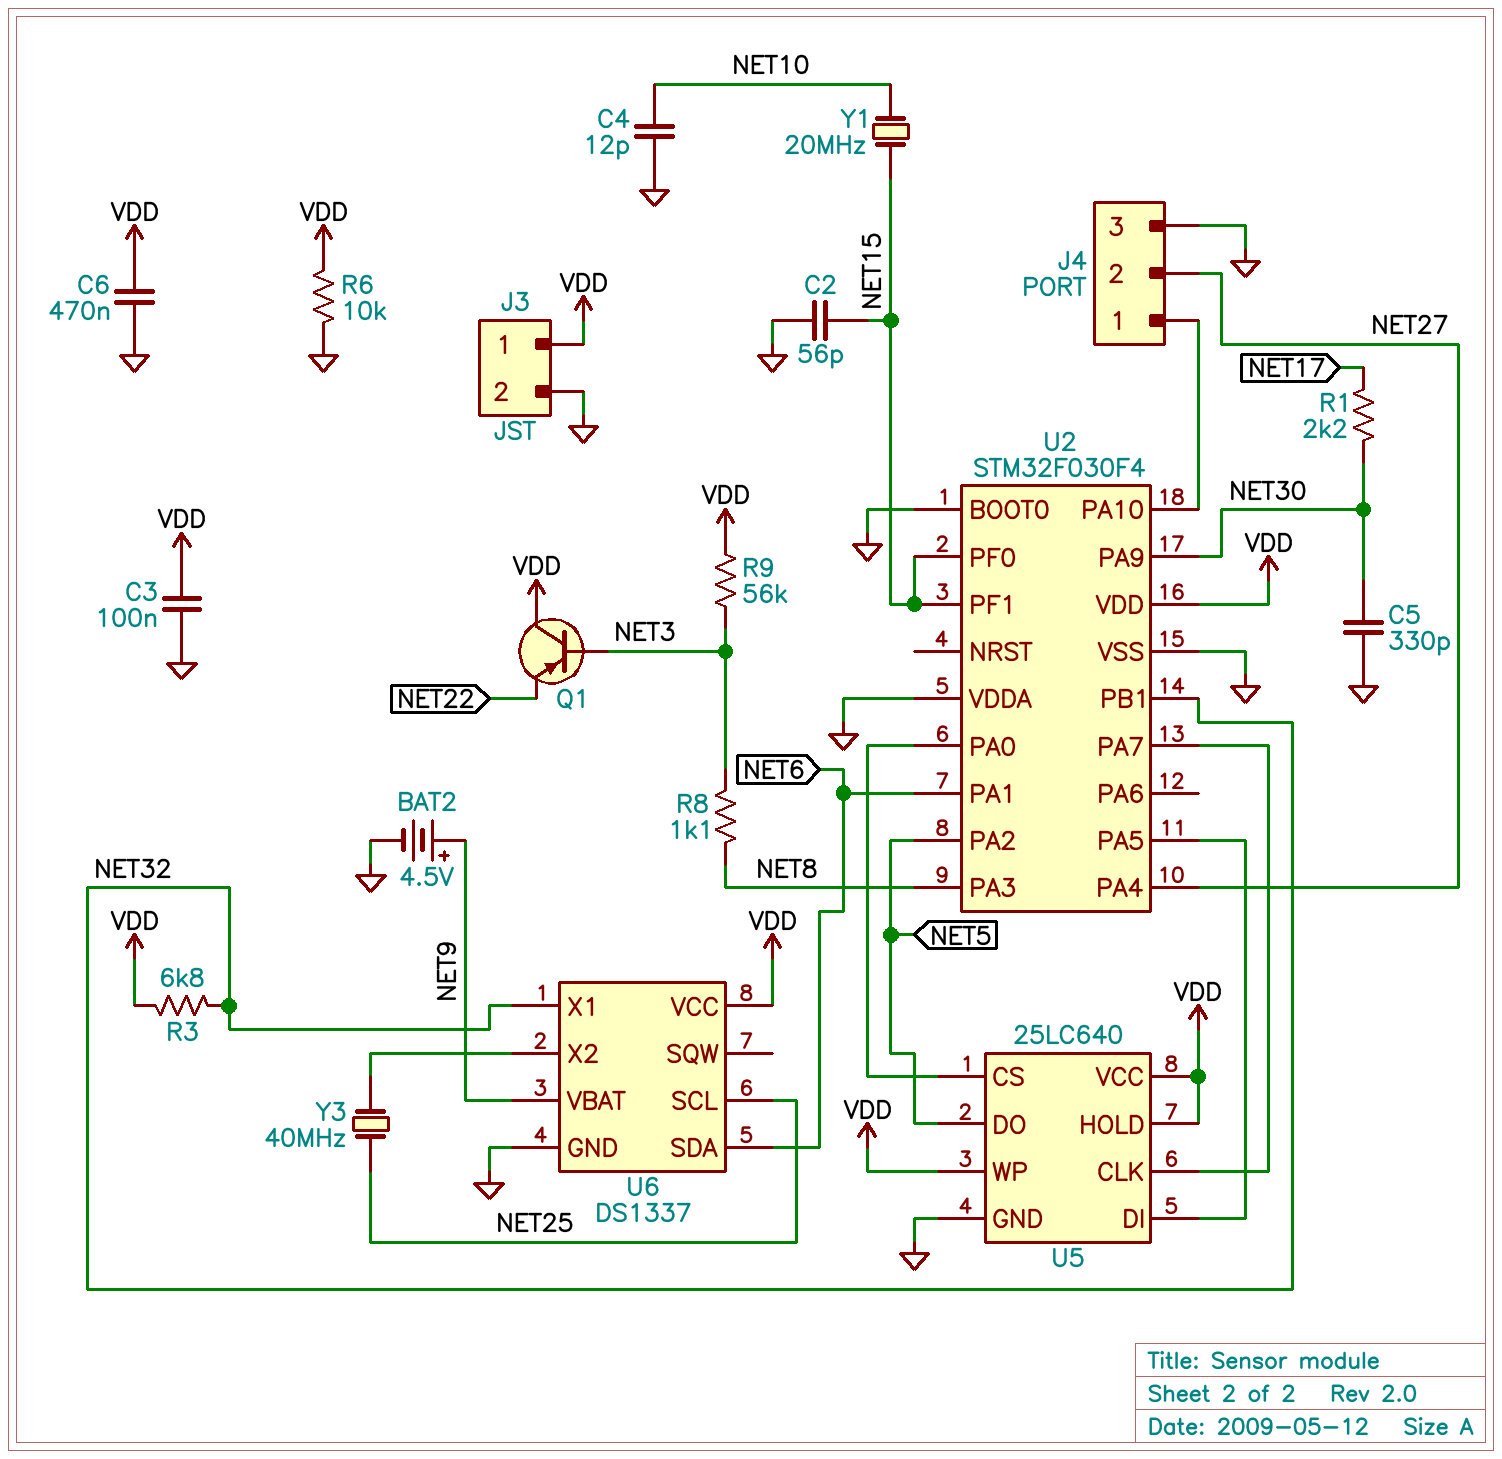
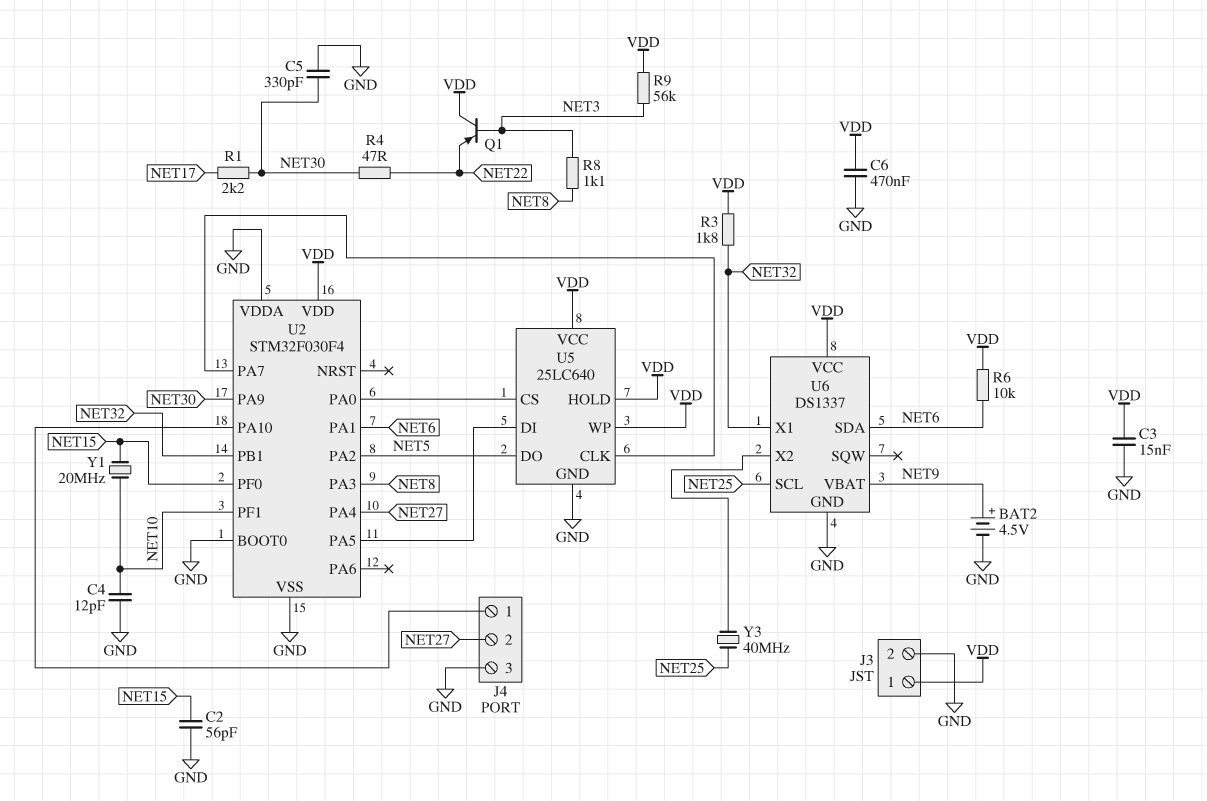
C3: 100nF (GND, VDD) -> 15nF (GND, VDD)
R3: 6.8k (NET32, VDD) -> 1.8k (NET32, VDD)
R4: none -> 47 (NET22, NET30)
R6: 10k (GND, VDD) -> 10k (NET6, VDD)
U2 pin PF1: NET15 -> NET10

